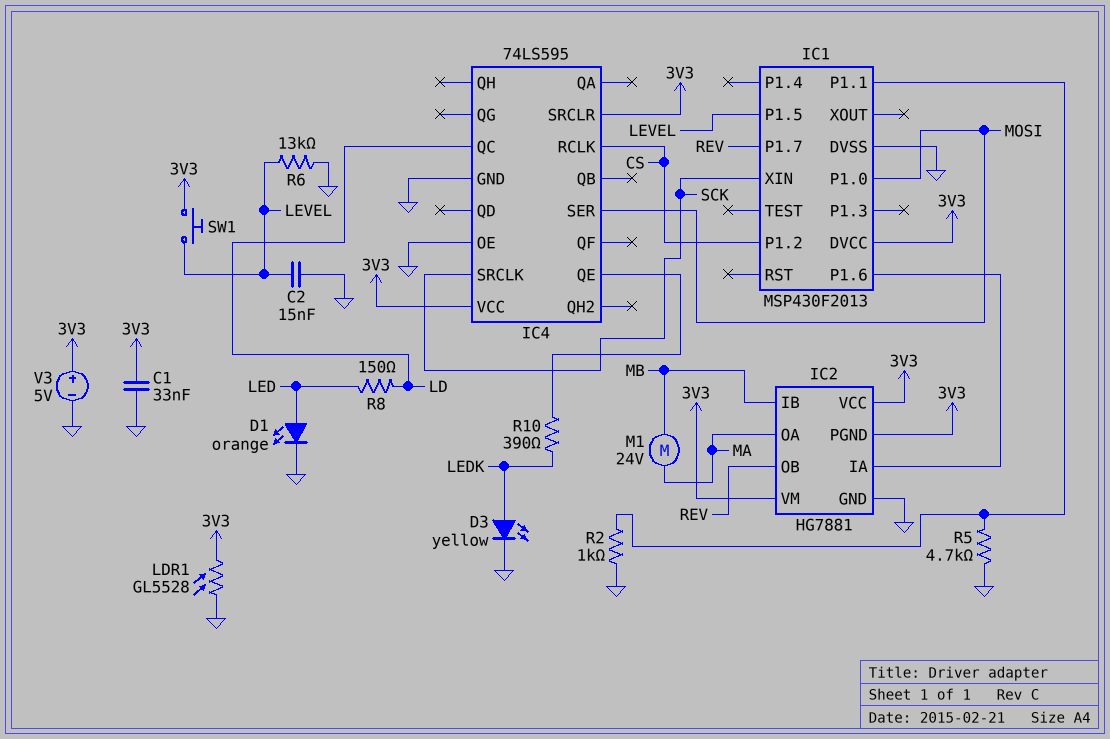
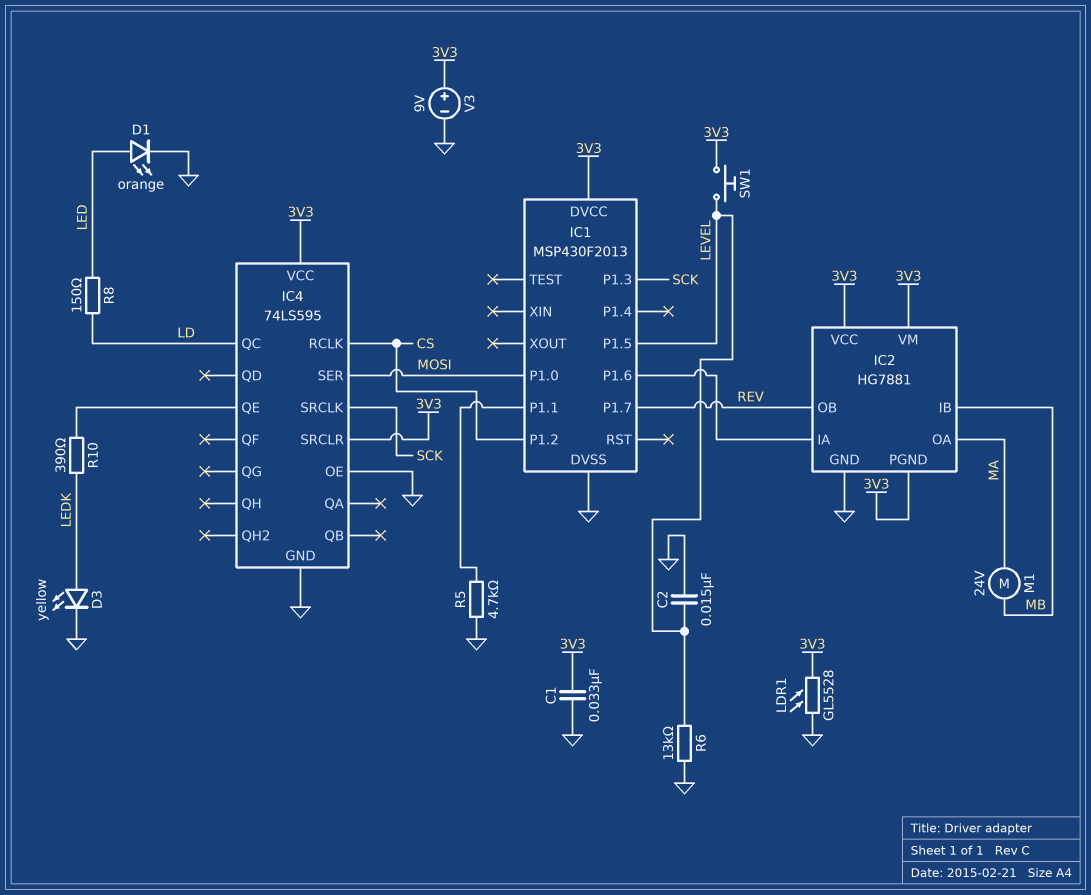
IC1 pin P1.3: none -> SCK
IC1 pin XIN: SCK -> none
R2: 1k (GND, IC1/P1.1) -> none
V3: 5V (plus 3V3, minus GND) -> 9V (plus 3V3, minus GND)

